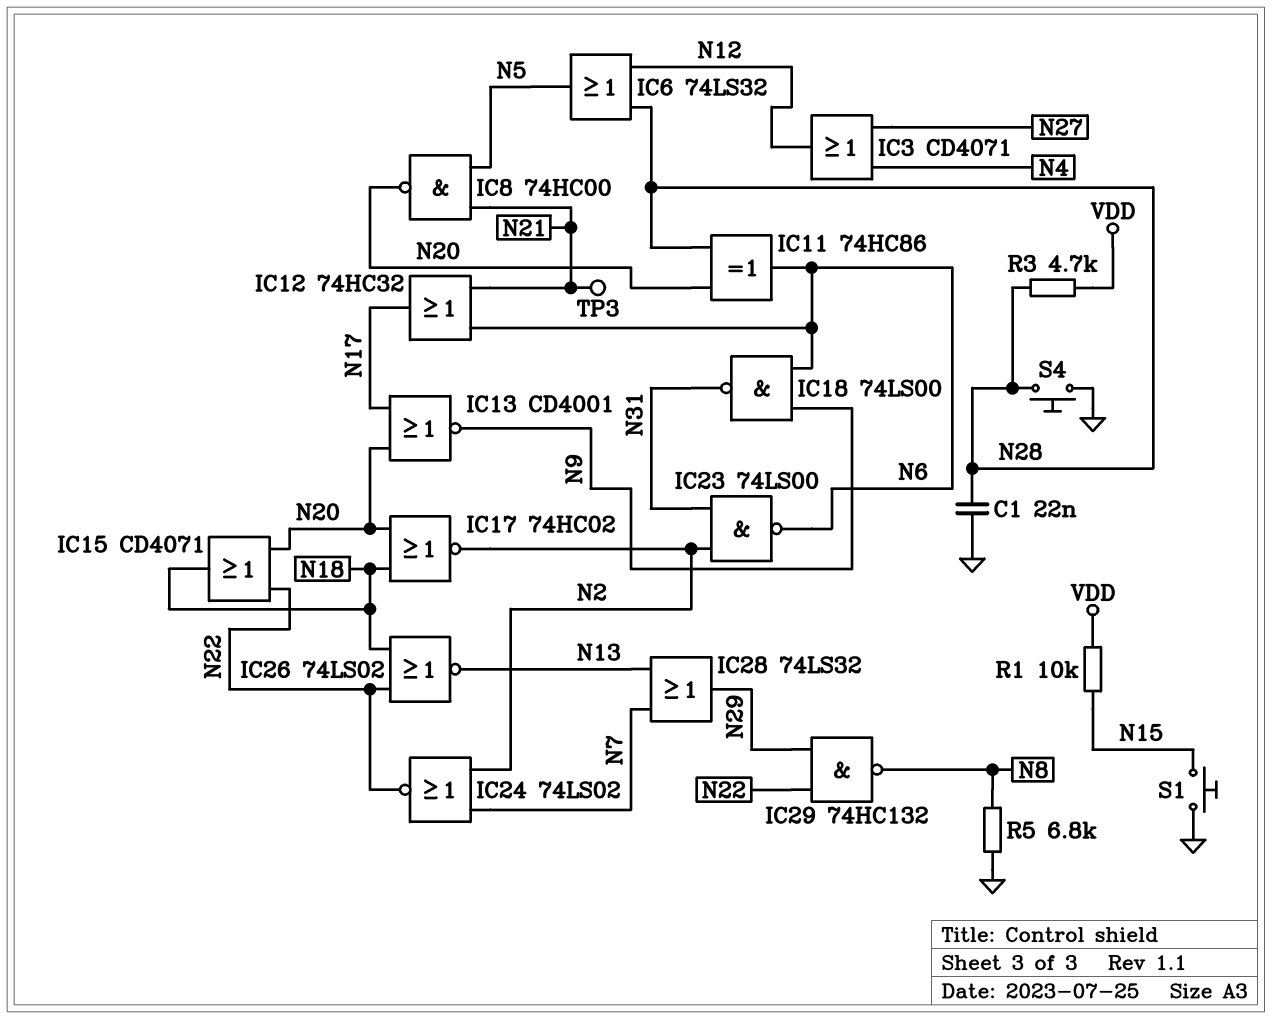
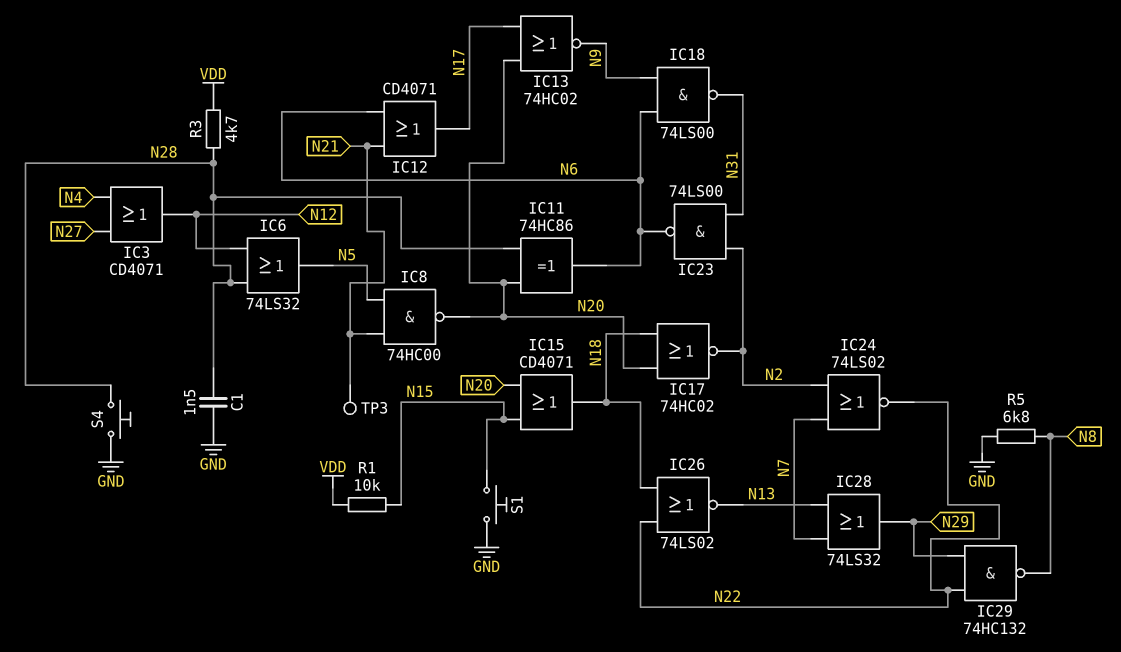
C1: 22nF (GND, N28) -> 1.5nF (GND, N28)
IC12: OR 74HC32 (in N6, in N21, out N17) -> OR CD4071 (in N6, in N21, out N17)
IC13: NOR CD4001 (in N17, in N20, out N9) -> NOR 74HC02 (in N17, in N20, out N9)
IC15: OR CD4071 (in N20, in N22, out N18) -> OR CD4071 (in N15, in N20, out N18)

